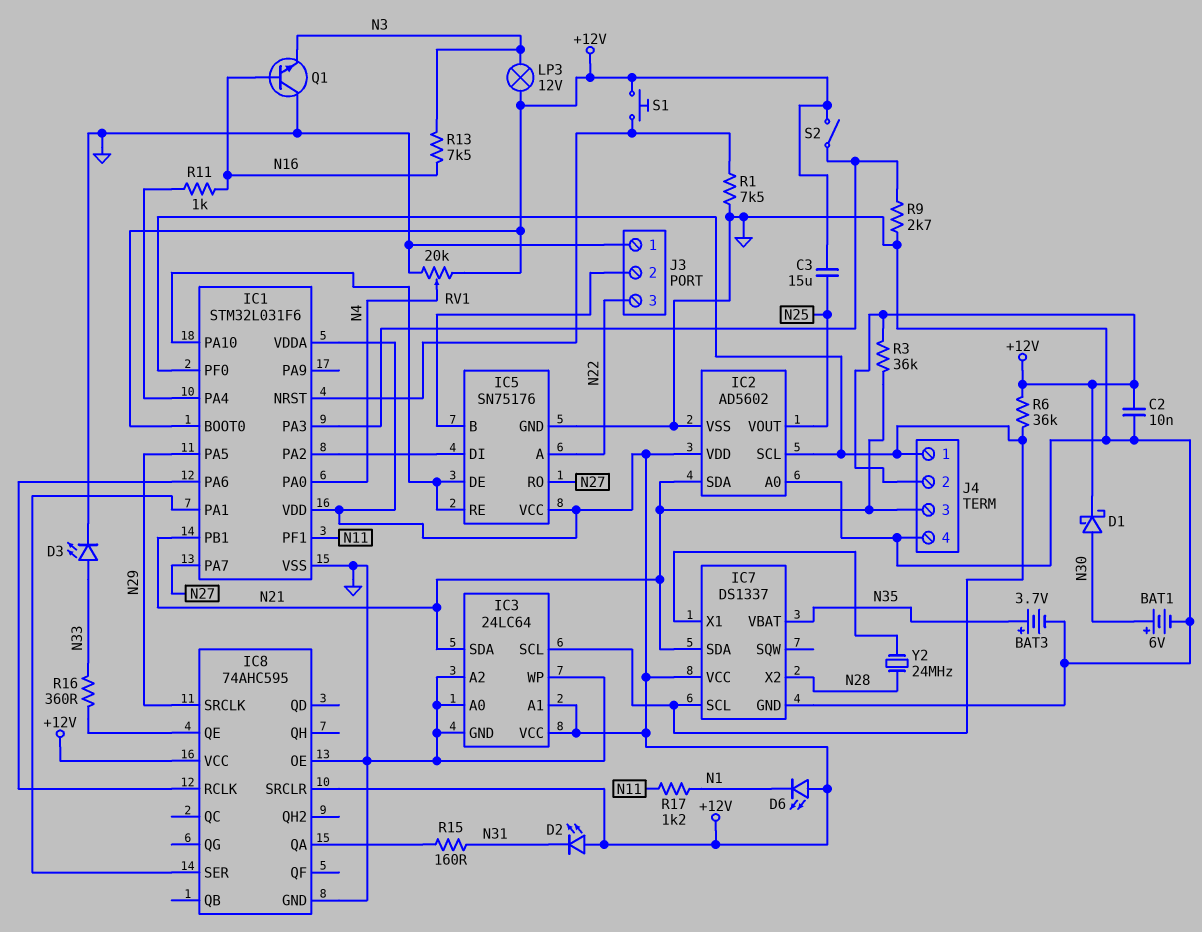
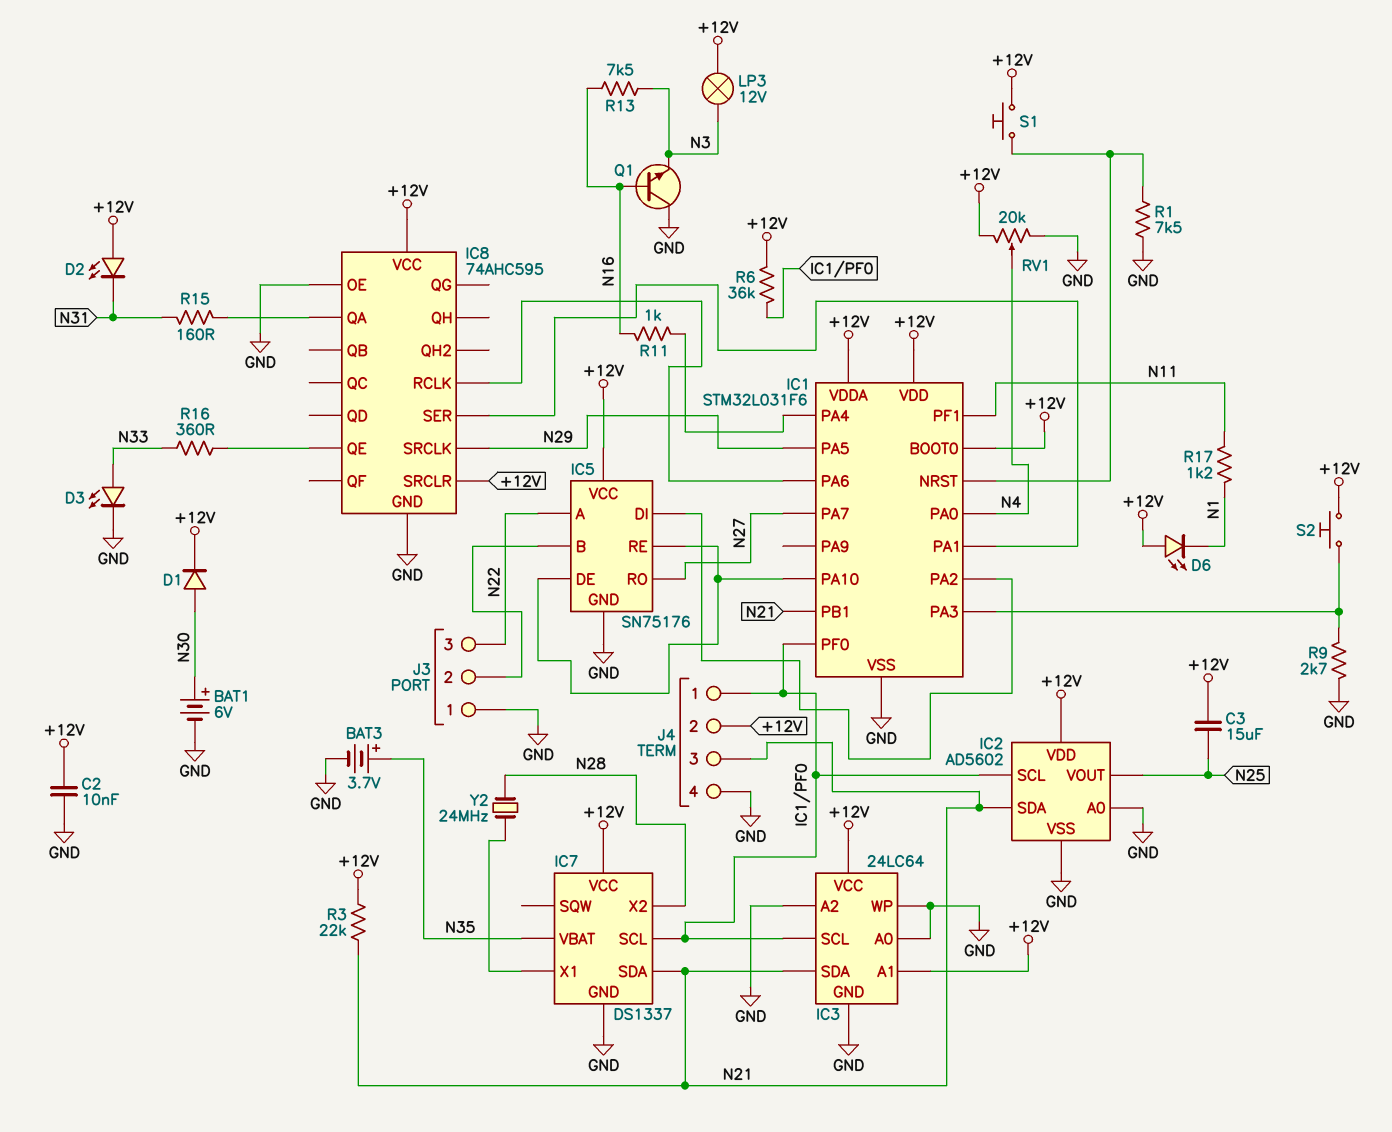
D1: schottky (A N30, K +12V) -> diode (A N30, K +12V)
R3: 36k (+12V, N21) -> 22k (+12V, N21)
S2: switch (+12V, IC1/PA3) -> button (+12V, IC1/PA3)

